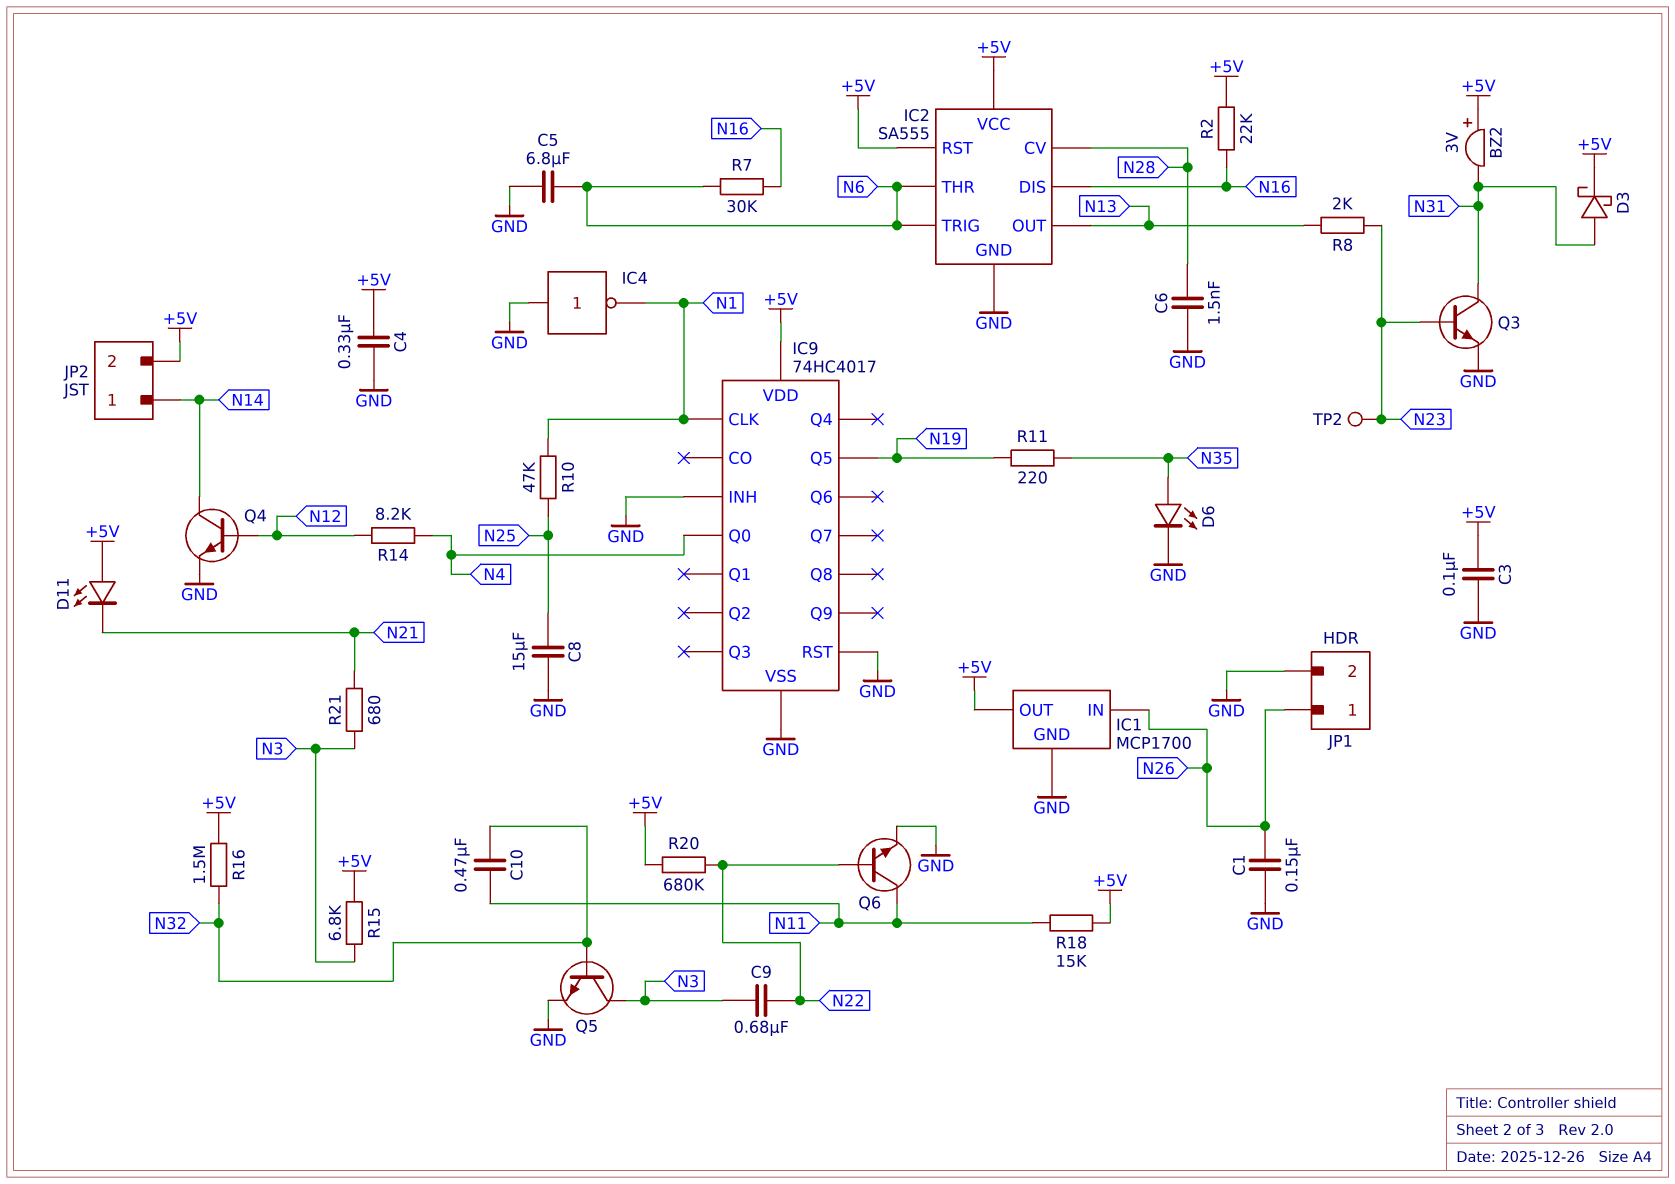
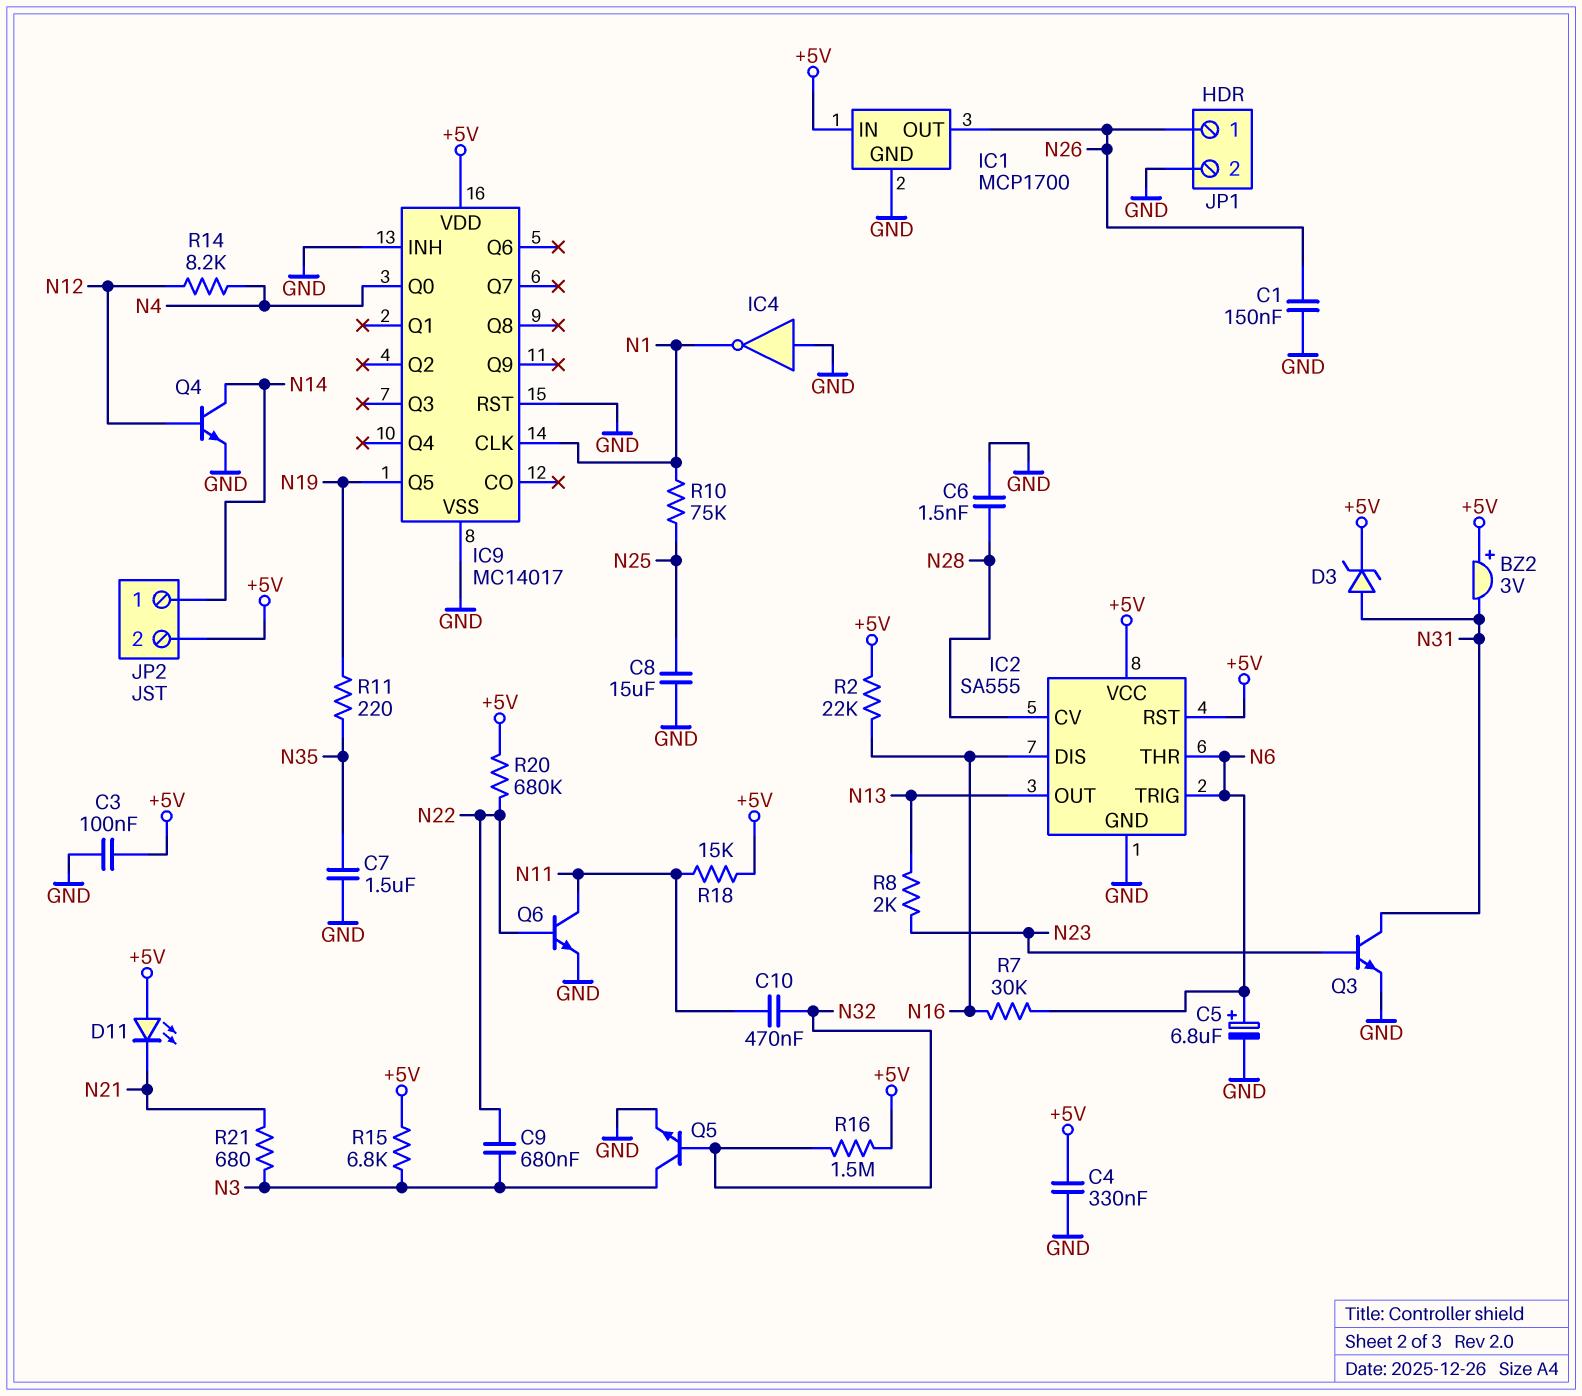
C5: 6.8uF (GND, N6) -> 6.8uF (plus N6, minus GND)
C7: none -> 1.5uF (GND, N35)
D3: schottky (A N31, K +5V) -> zener (A N31, K +5V)
D6: LED (A N35, K GND) -> none
IC1 pin IN: N26 -> +5V
IC1 pin OUT: +5V -> N26
IC9: 74HC4017 -> MC14017
R10: 47k (N1, N25) -> 75k (N1, N25)
TP2: test point (N23) -> none

